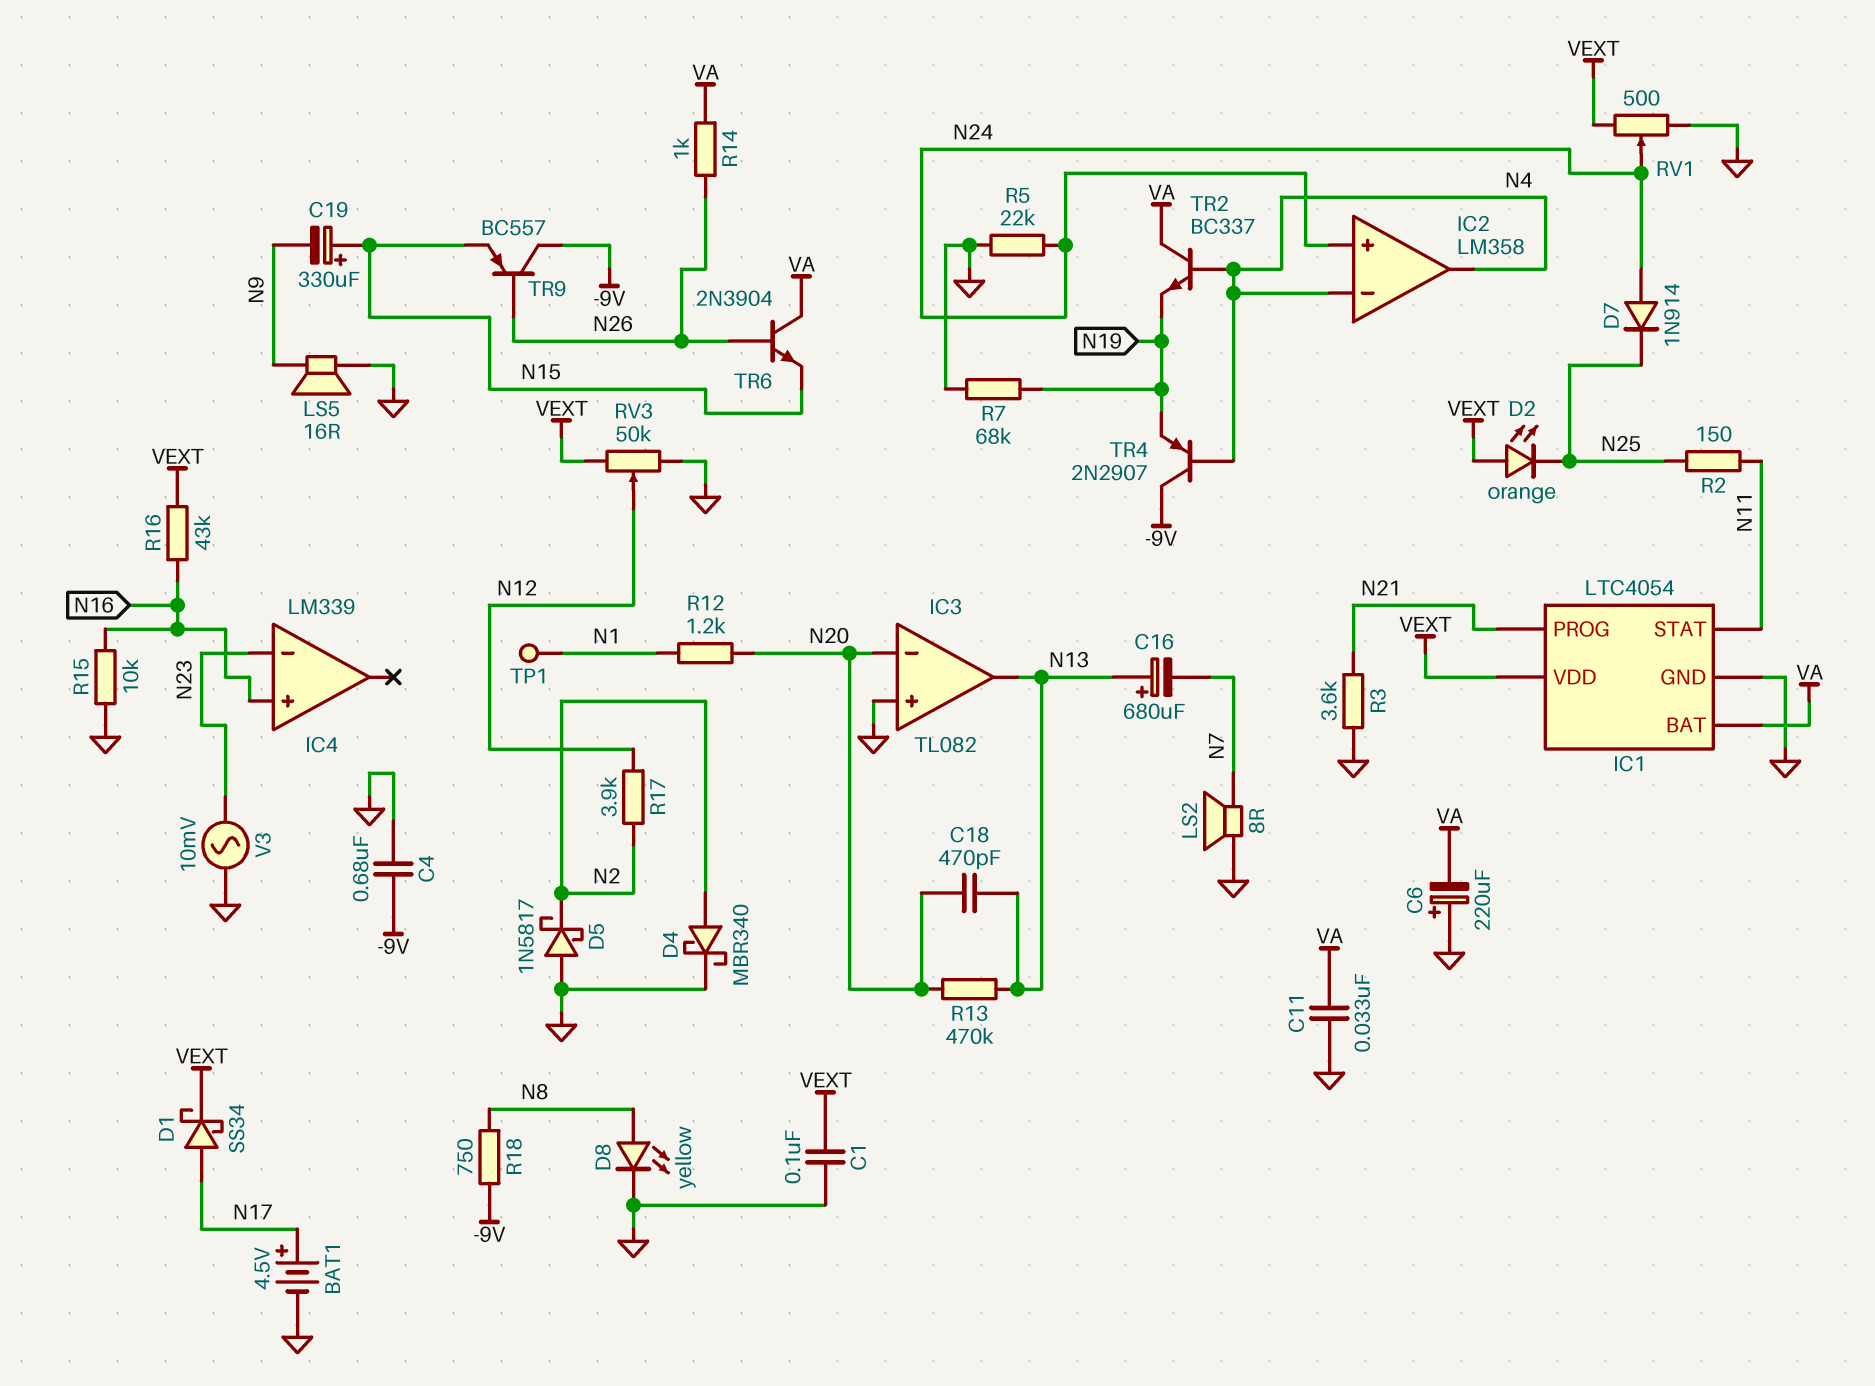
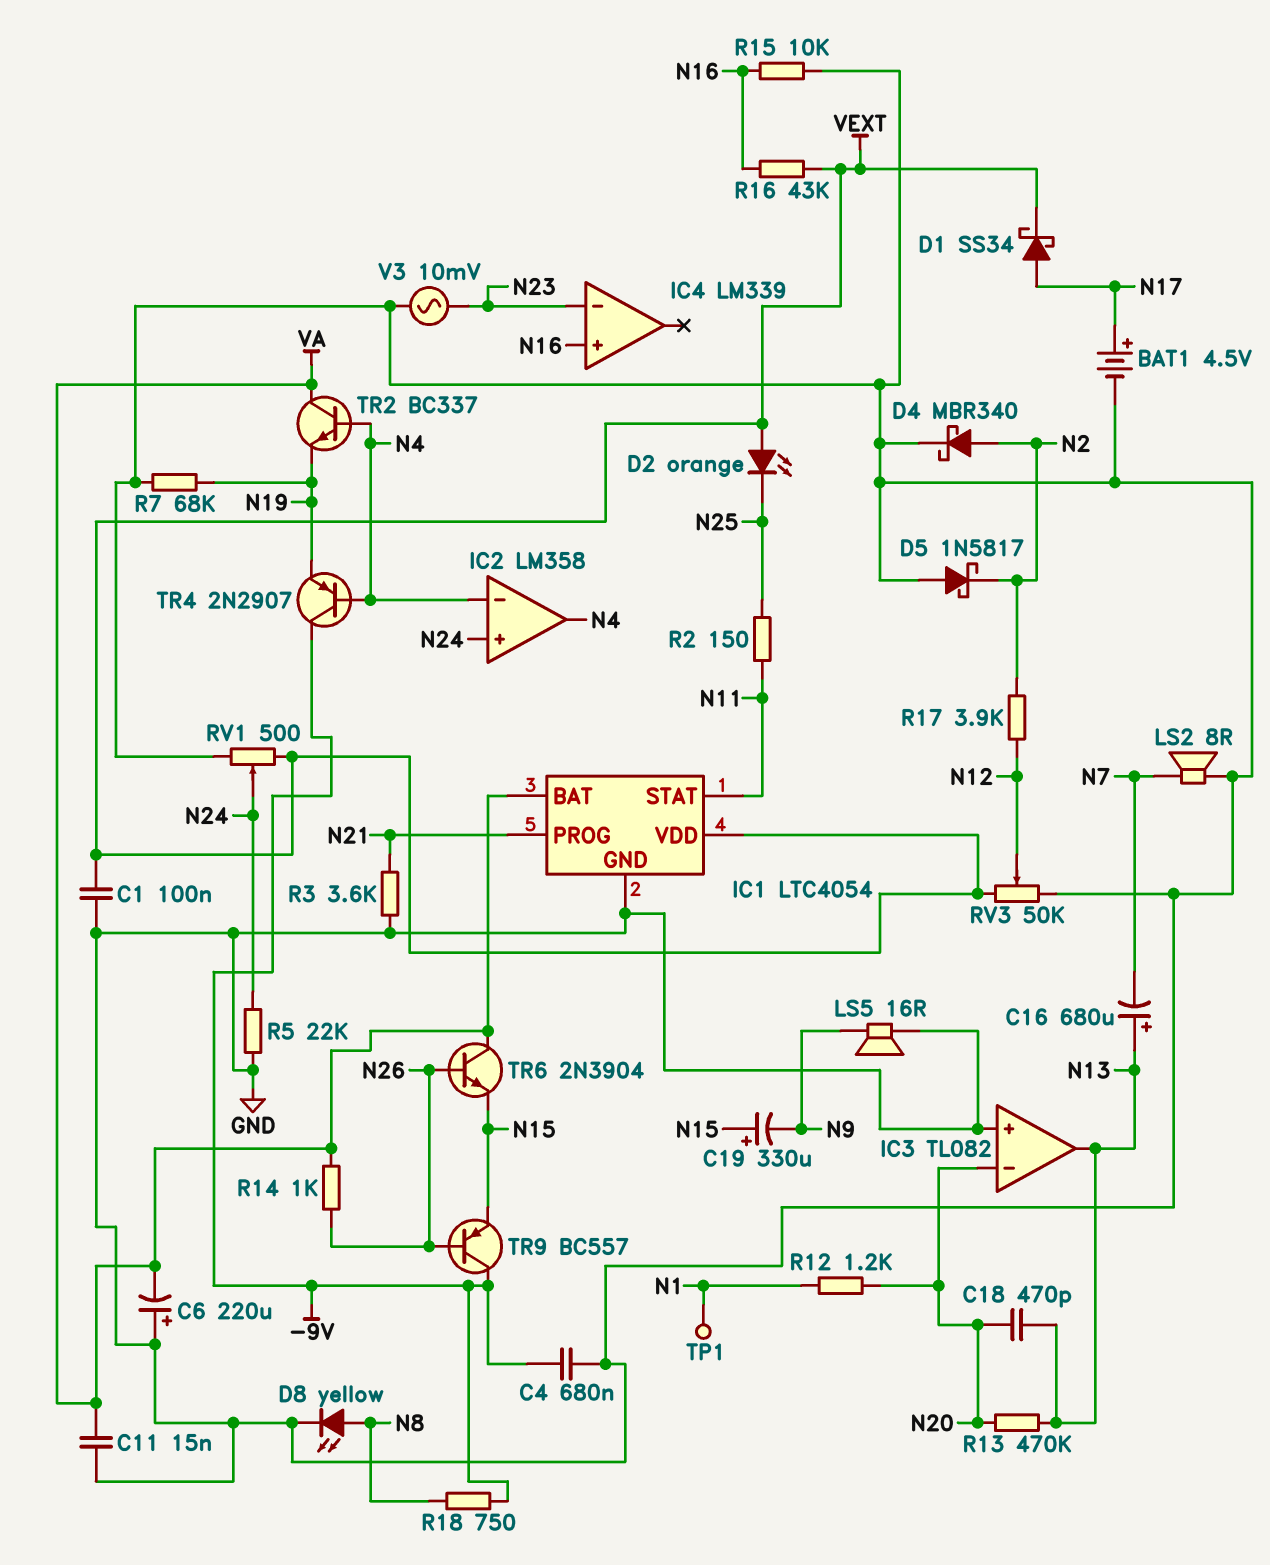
C11: 33nF (GND, VA) -> 15nF (GND, VA)
D7: diode 1N914 (A N24, K N25) -> none

